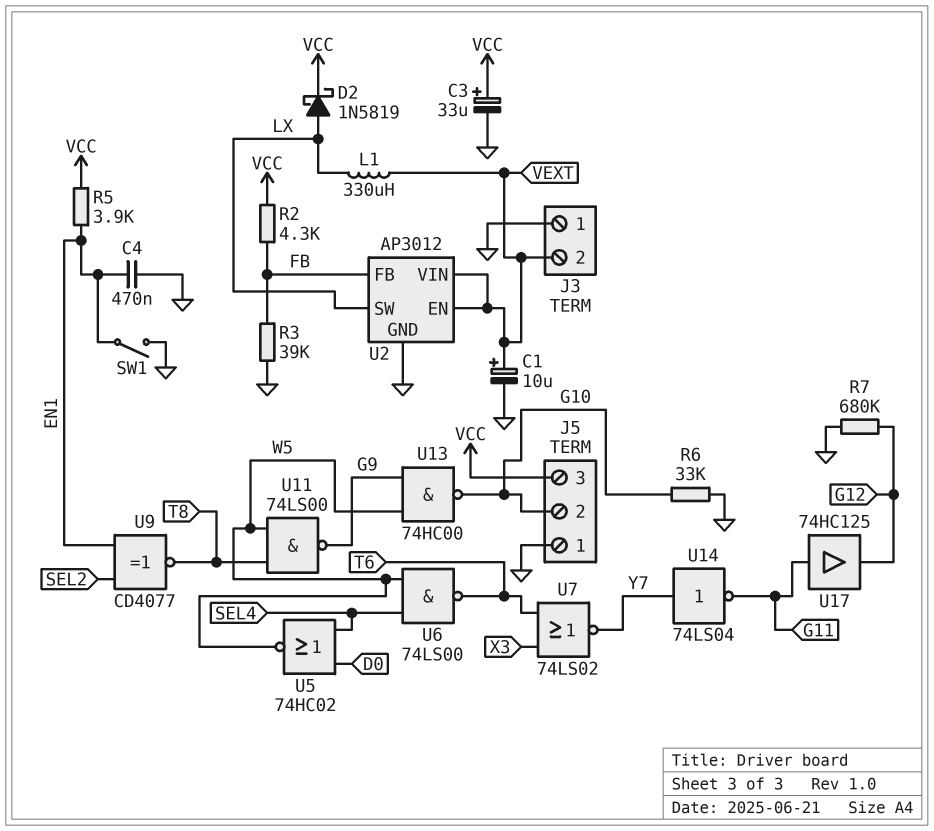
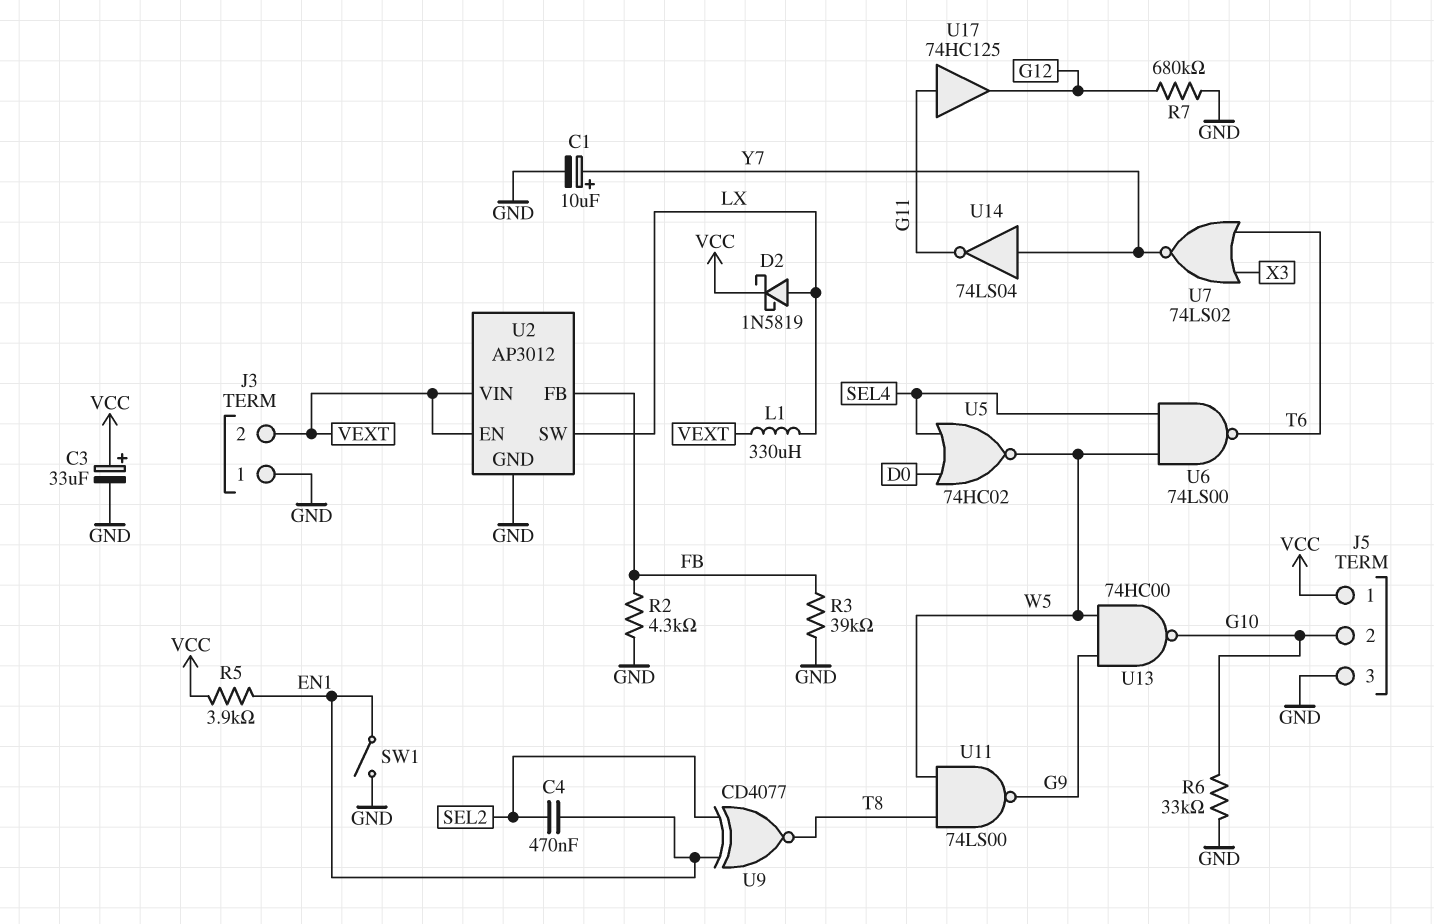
C1: 10uF (plus VEXT, minus GND) -> 10uF (plus Y7, minus GND)
C4: 470nF (EN1, GND) -> 470nF (EN1, SEL2)
J5 pin 1: GND -> VCC
J5 pin 3: VCC -> GND
R2: 4.3k (FB, VCC) -> 4.3k (FB, GND)

